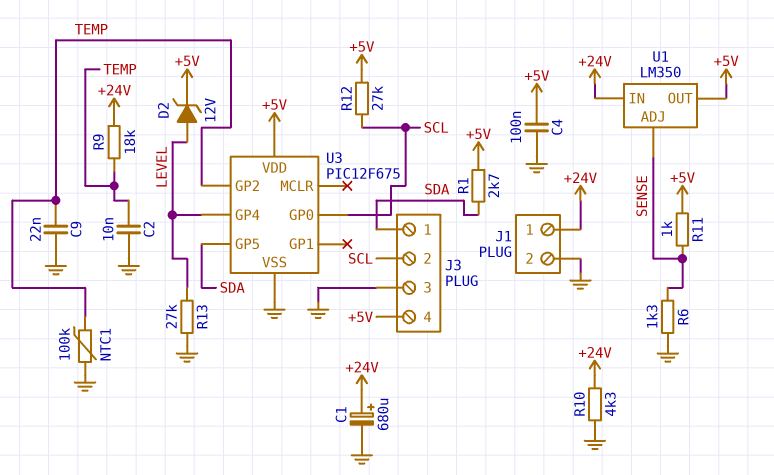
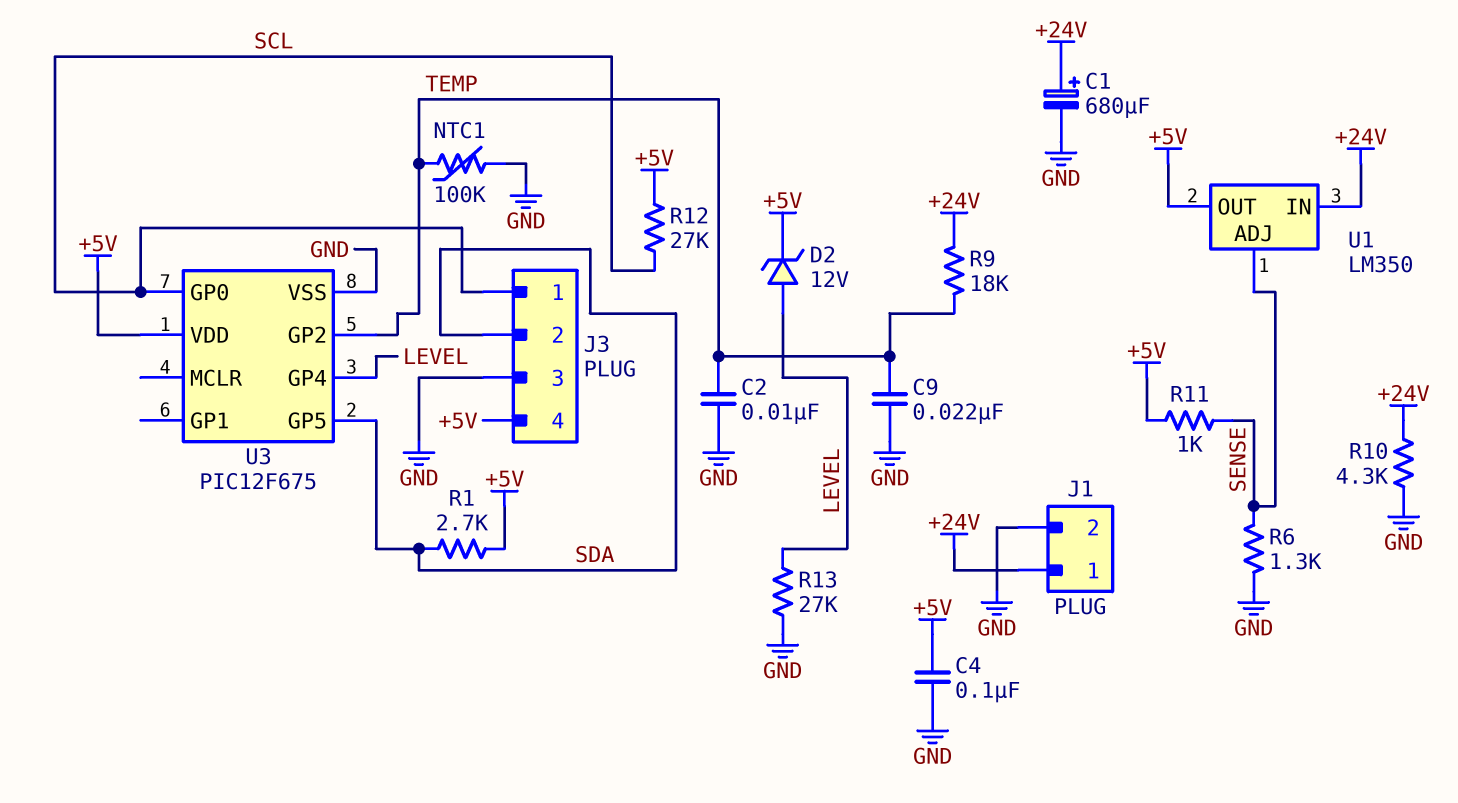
J3 pin 1: SDA -> SCL
J3 pin 2: SCL -> SDA

